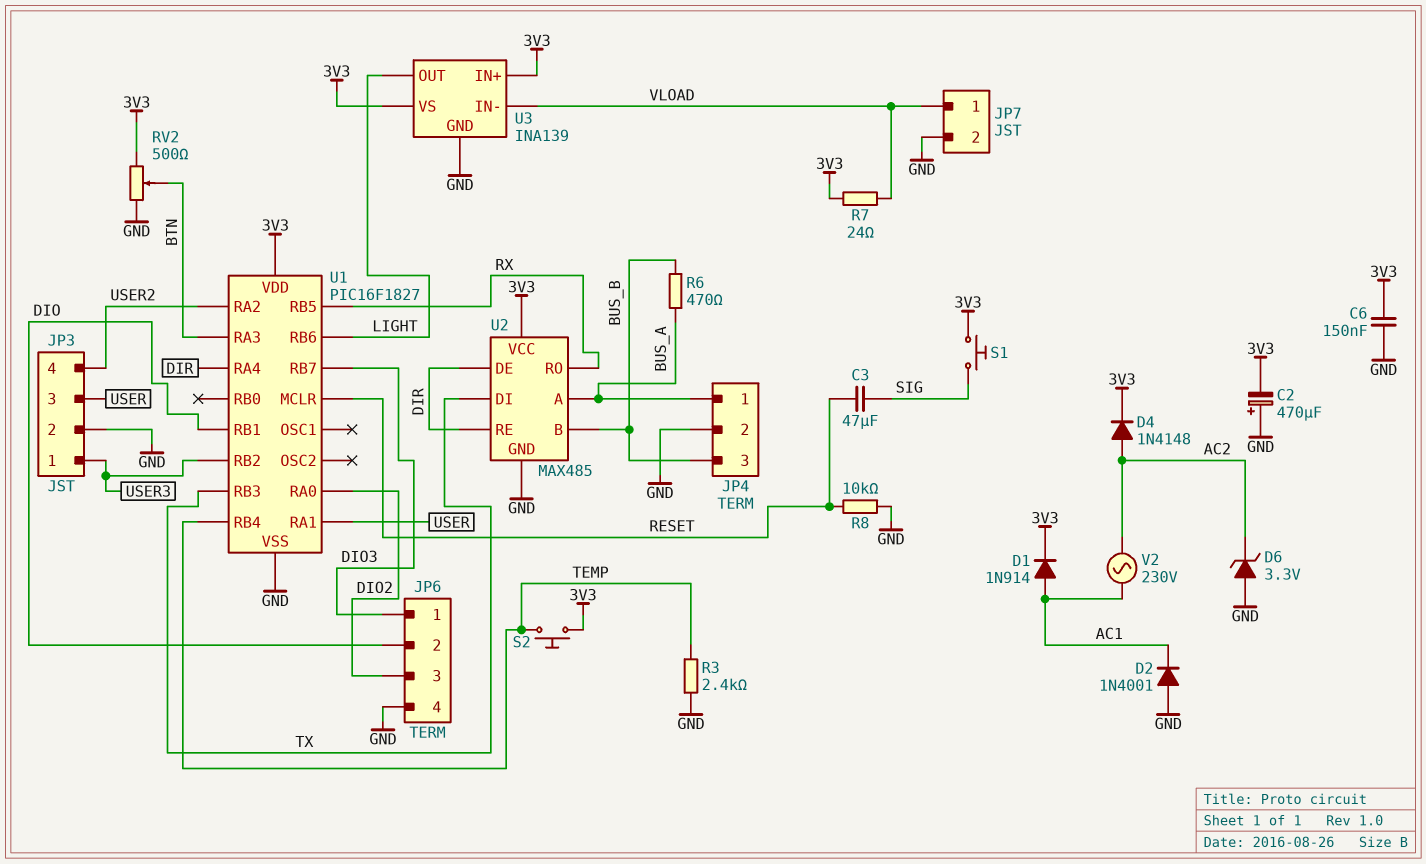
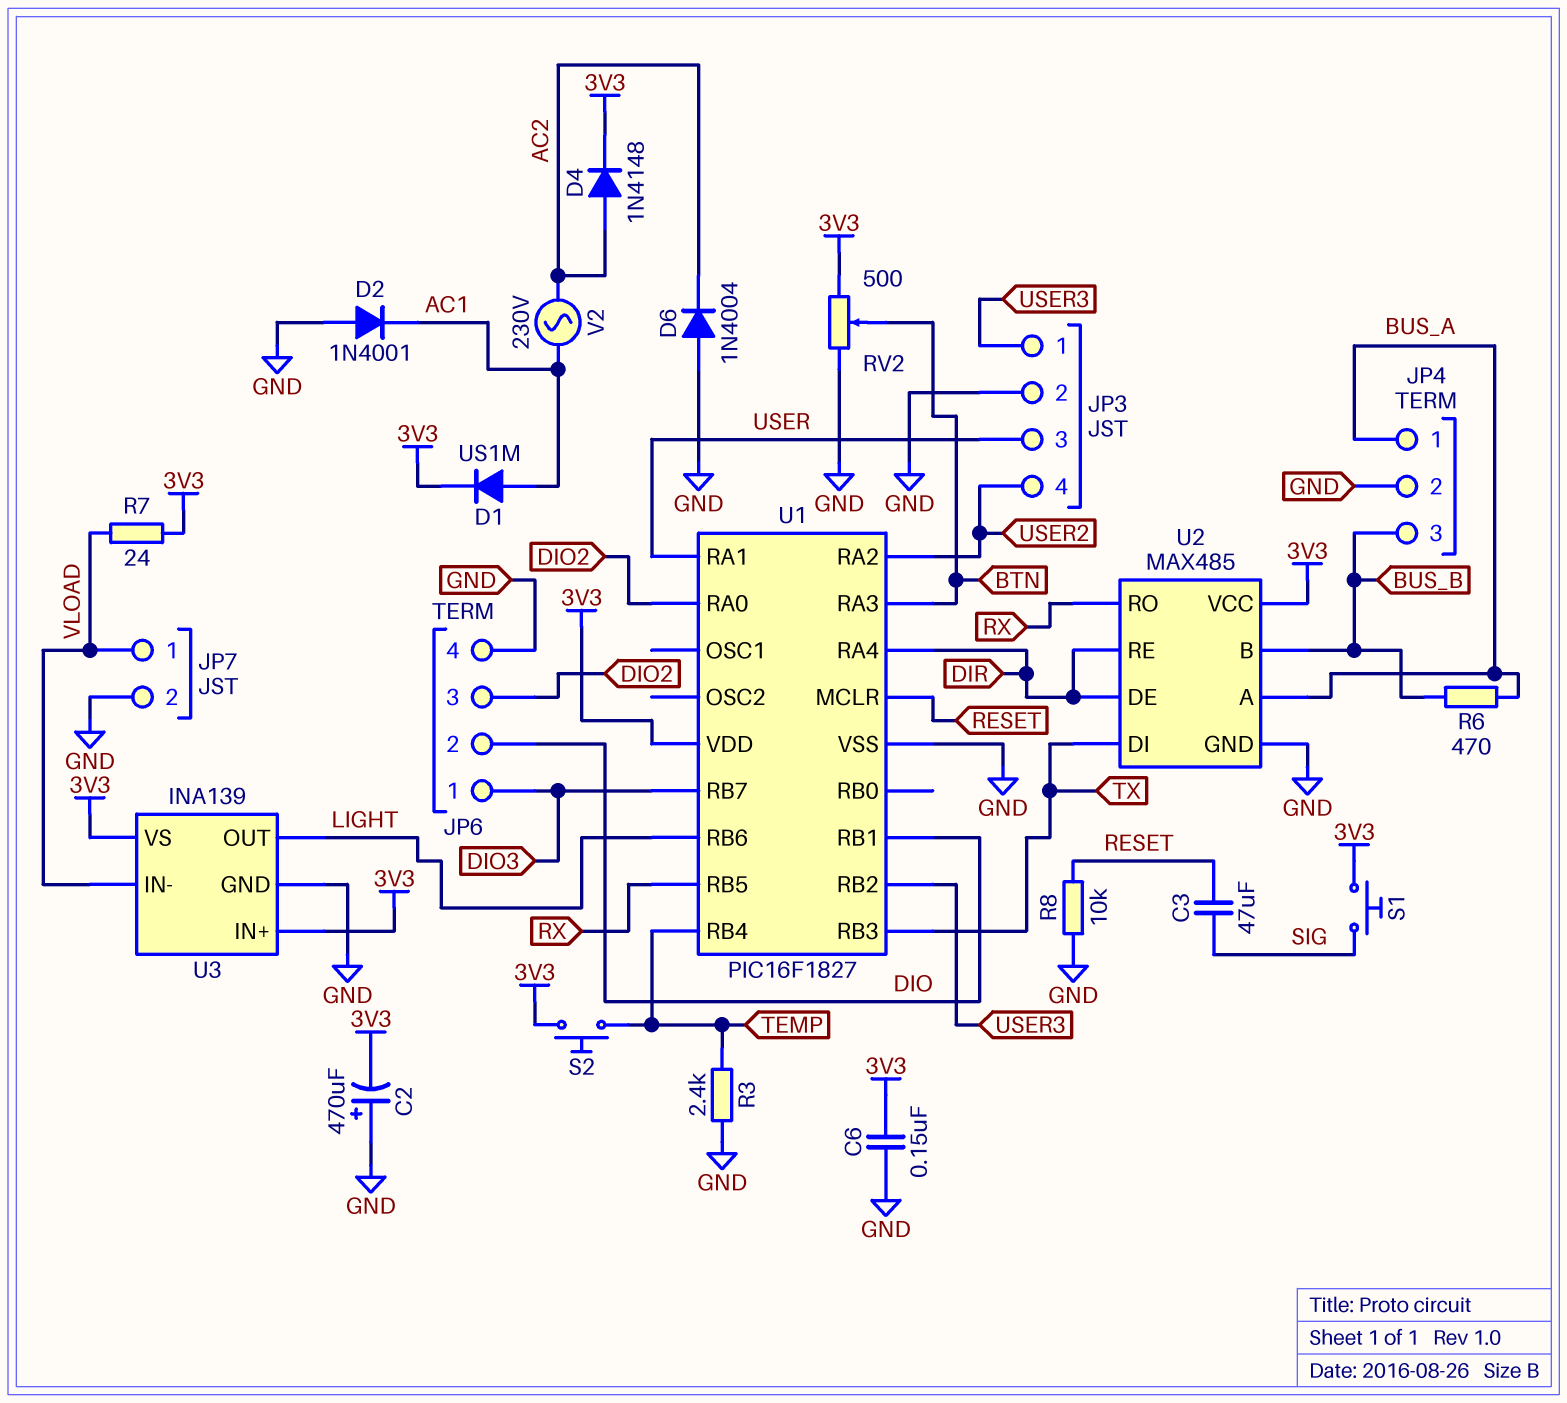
D1: diode 1N914 (A AC1, K 3V3) -> diode US1M (A AC1, K 3V3)
D6: zener 3.3V (A GND, K AC2) -> diode 1N4004 (A GND, K AC2)

